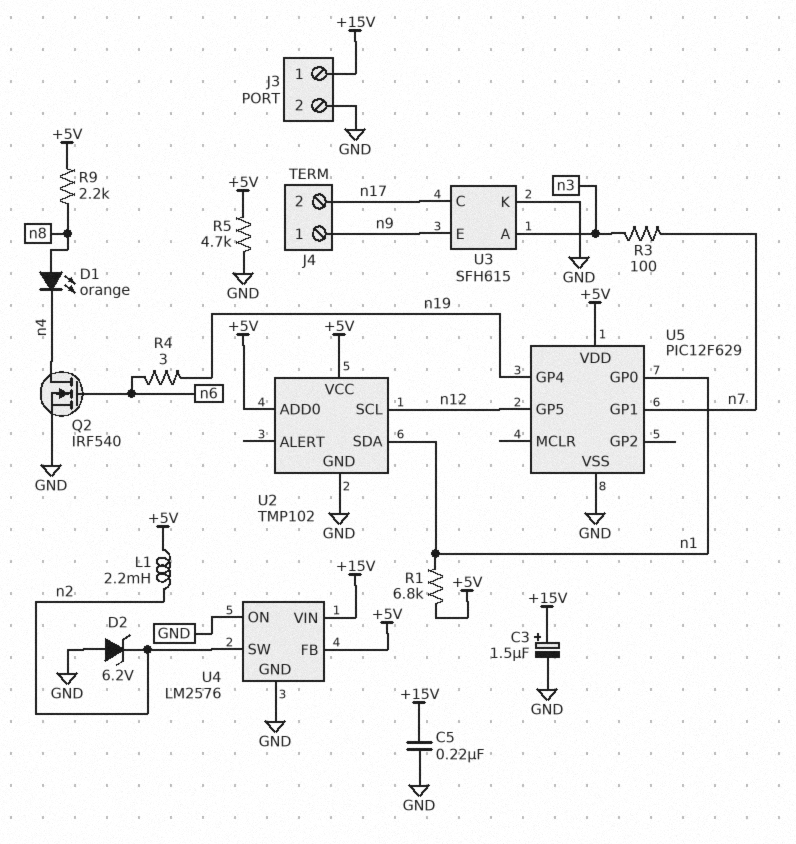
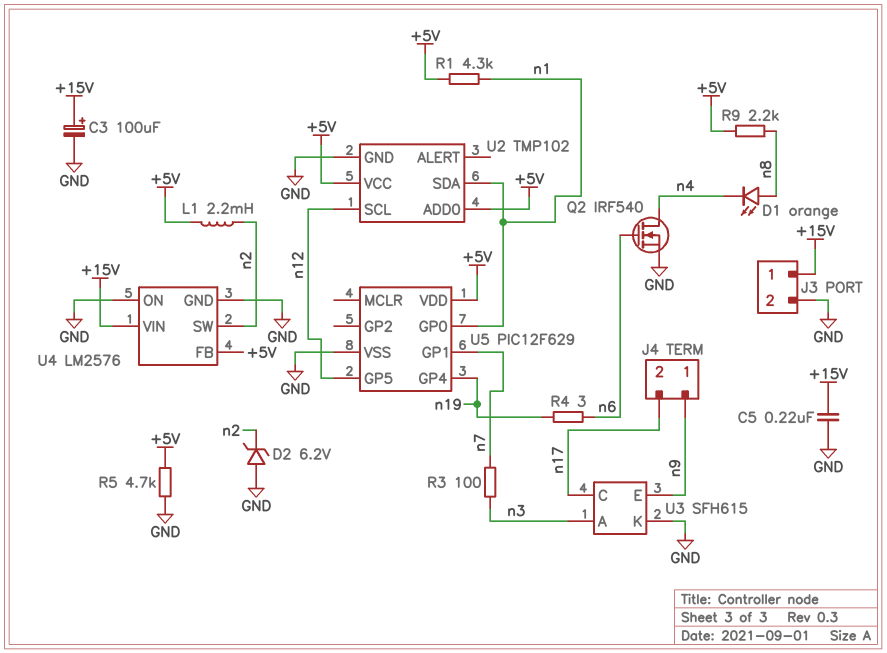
C3: 1.5uF (plus +15V, minus GND) -> 100uF (plus +15V, minus GND)
R1: 6.8k (+5V, n1) -> 4.3k (+5V, n1)

